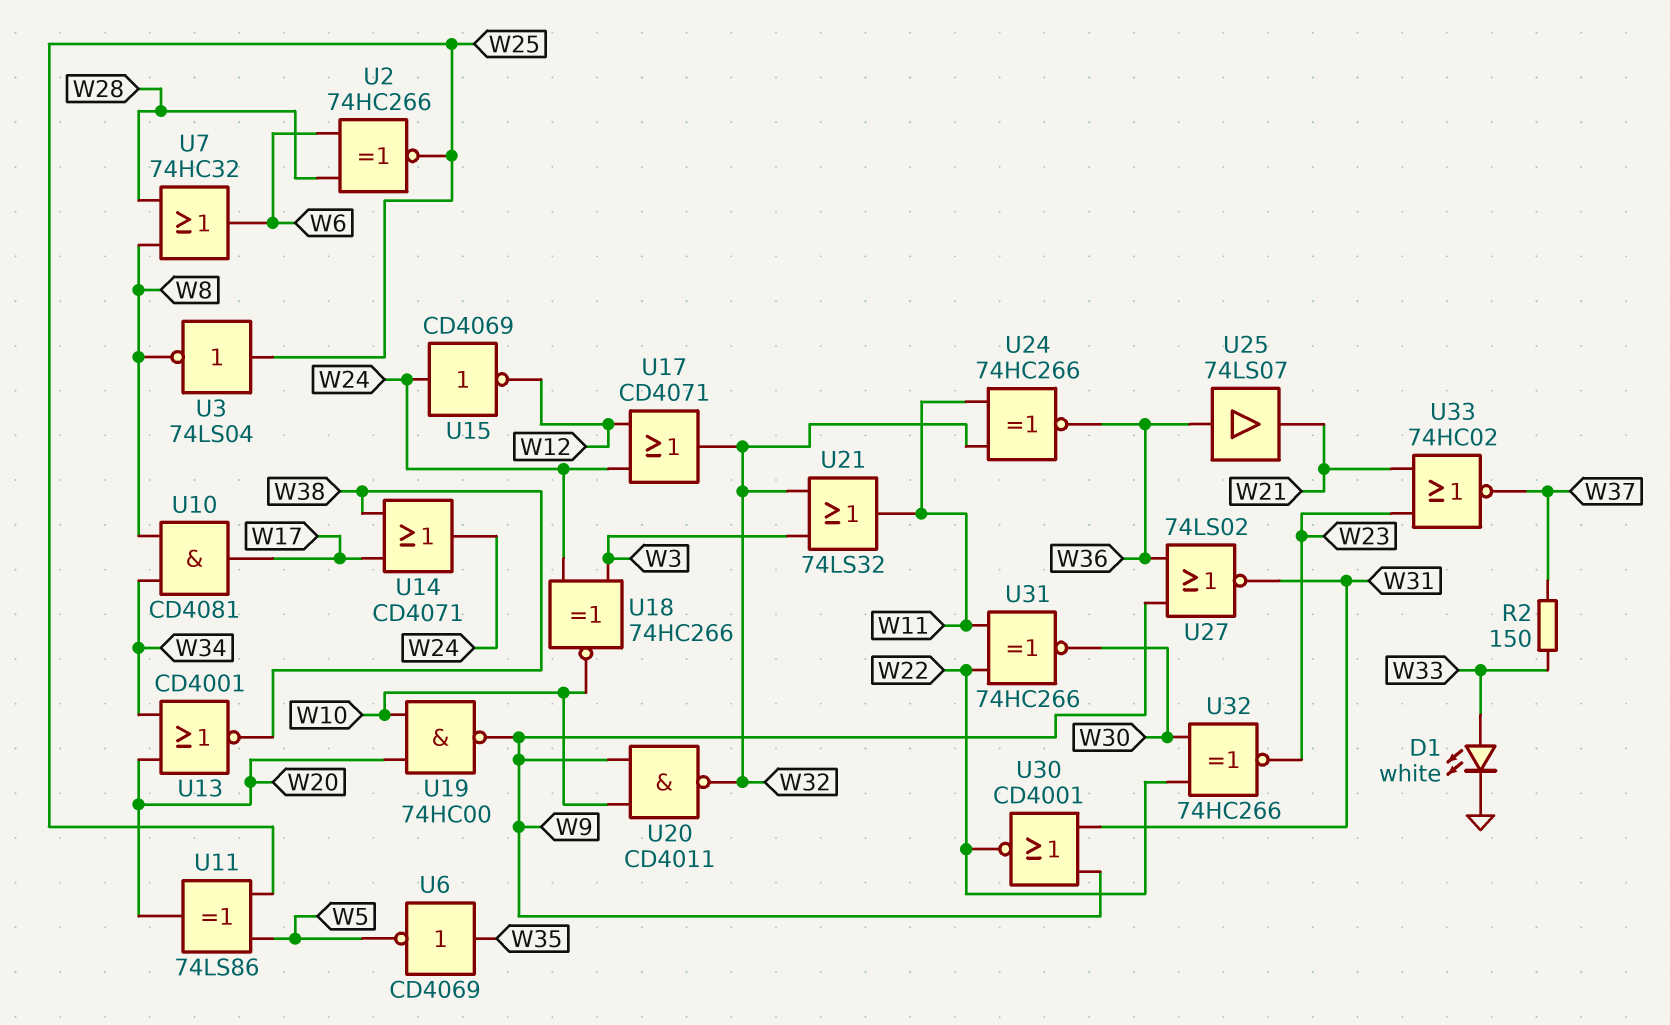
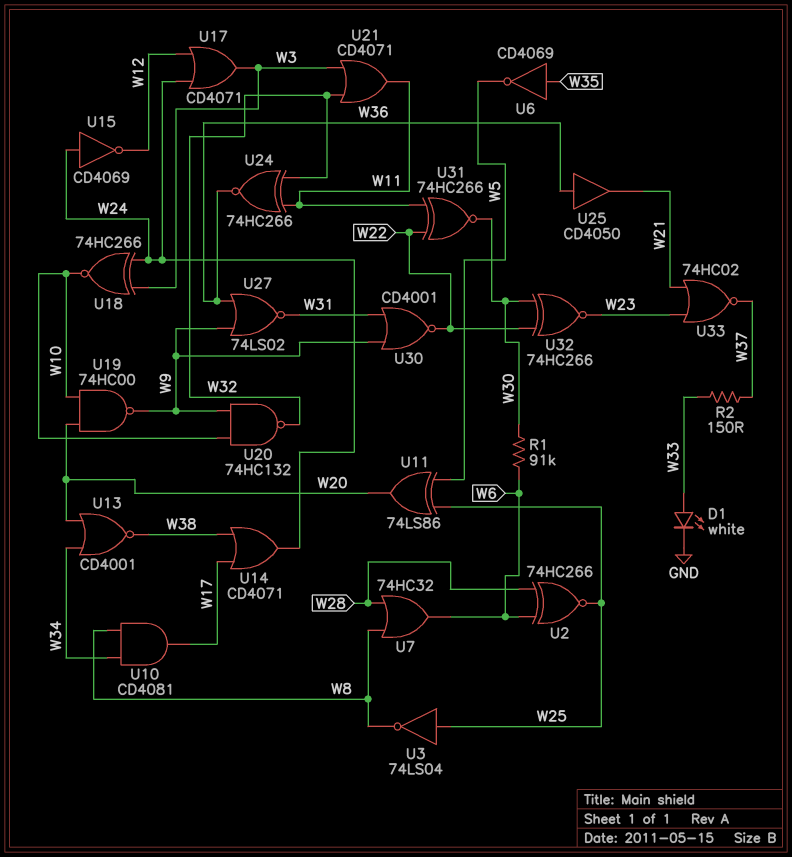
R1: none -> 91k (W6, W30)
U17: OR CD4071 (in W12, in W24, out W32) -> OR CD4071 (in W12, in W24, out W3)
U20: NAND CD4011 (in W9, in W10, out W32) -> NAND 74HC132 (in W9, in W10, out W32)
U21: OR 74LS32 (in W3, in W32, out W11) -> OR CD4071 (in W3, in W32, out W11)
U25: buffer 74LS07 (in W36, out W21) -> buffer CD4050 (in W36, out W21)

